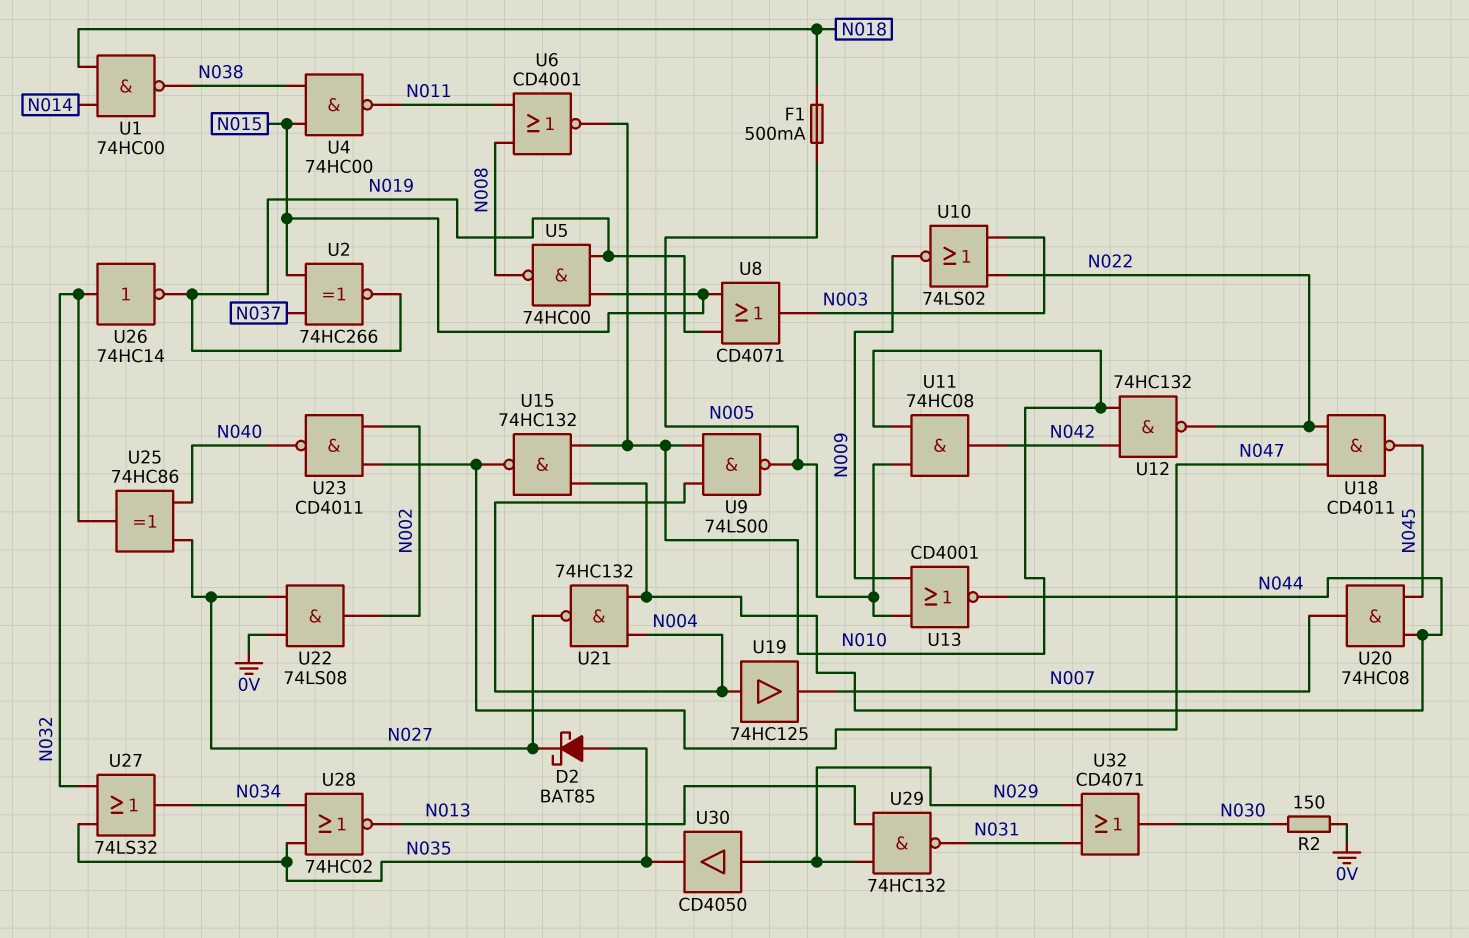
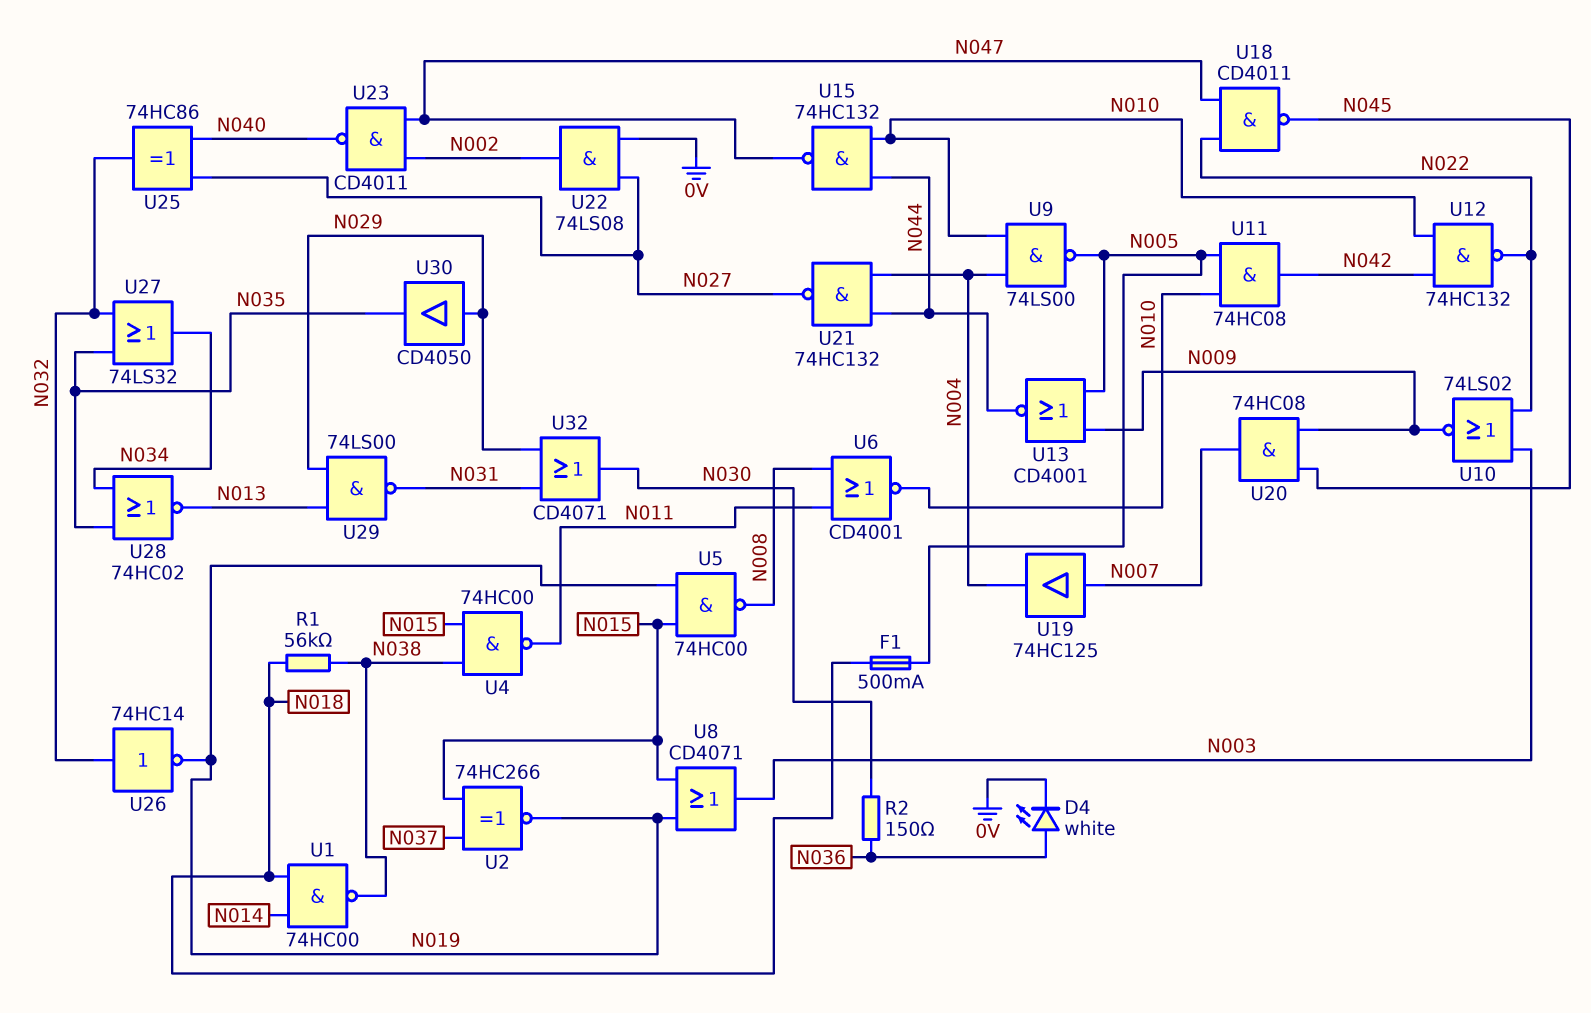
D2: schottky BAT85 (A N035, K N027) -> none
D4: none -> LED white (A N036, K 0V)
R1: none -> 56k (N018, N038)
R2: 150 (0V, N030) -> 150 (N030, N036)
U19: buffer 74HC125 (in N004, out N007) -> buffer 74HC125 (in N007, out N004)
U20: AND 74HC08 (in N044, in N045, out N007) -> AND 74HC08 (in N009, in N045, out N007)
U29: NAND 74HC132 (in N013, in N029, out N031) -> NAND 74LS00 (in N013, in N029, out N031)

